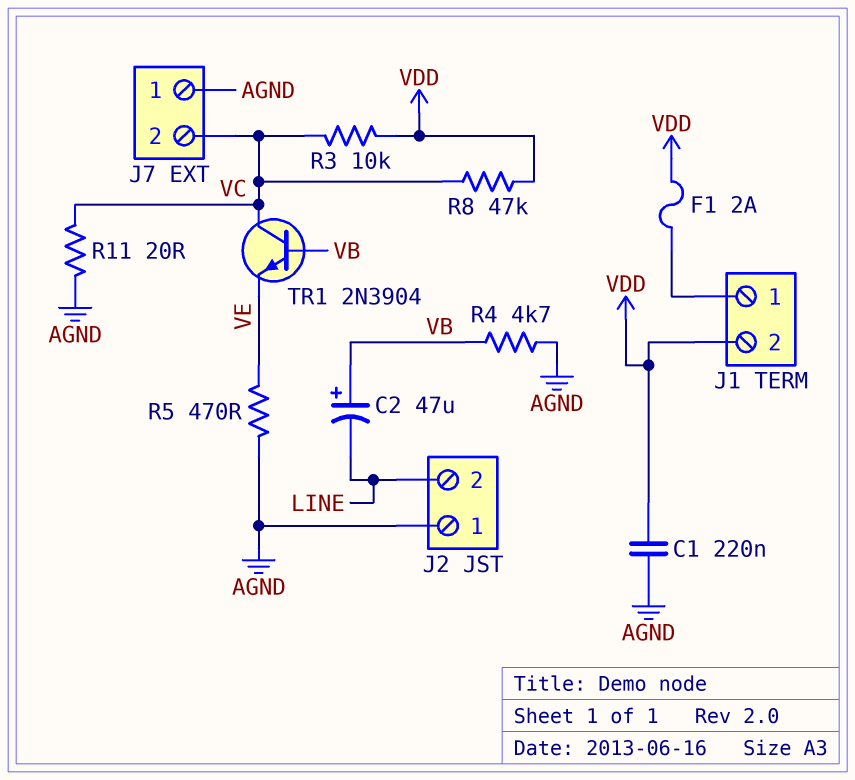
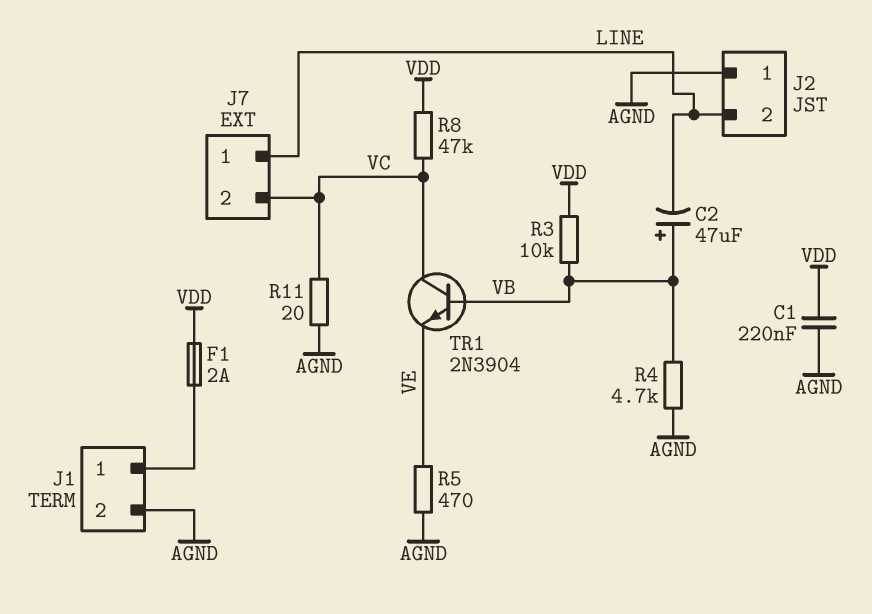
J1 pin 2: VDD -> AGND
J7 pin 1: AGND -> LINE
R3: 10k (VC, VDD) -> 10k (VB, VDD)

